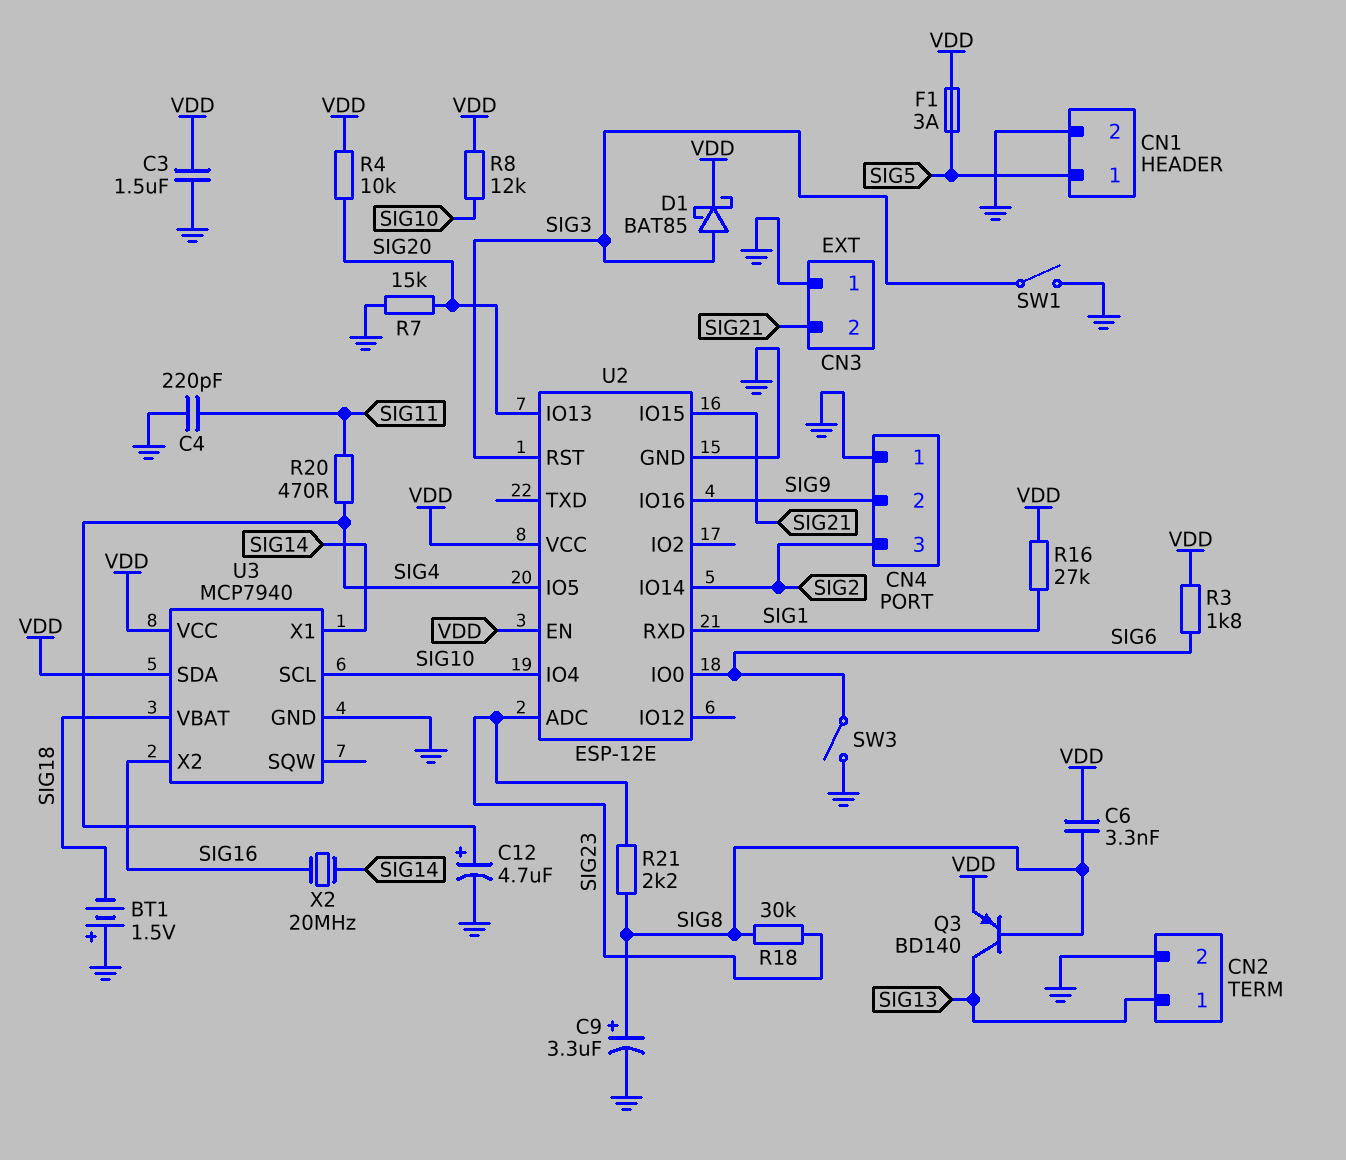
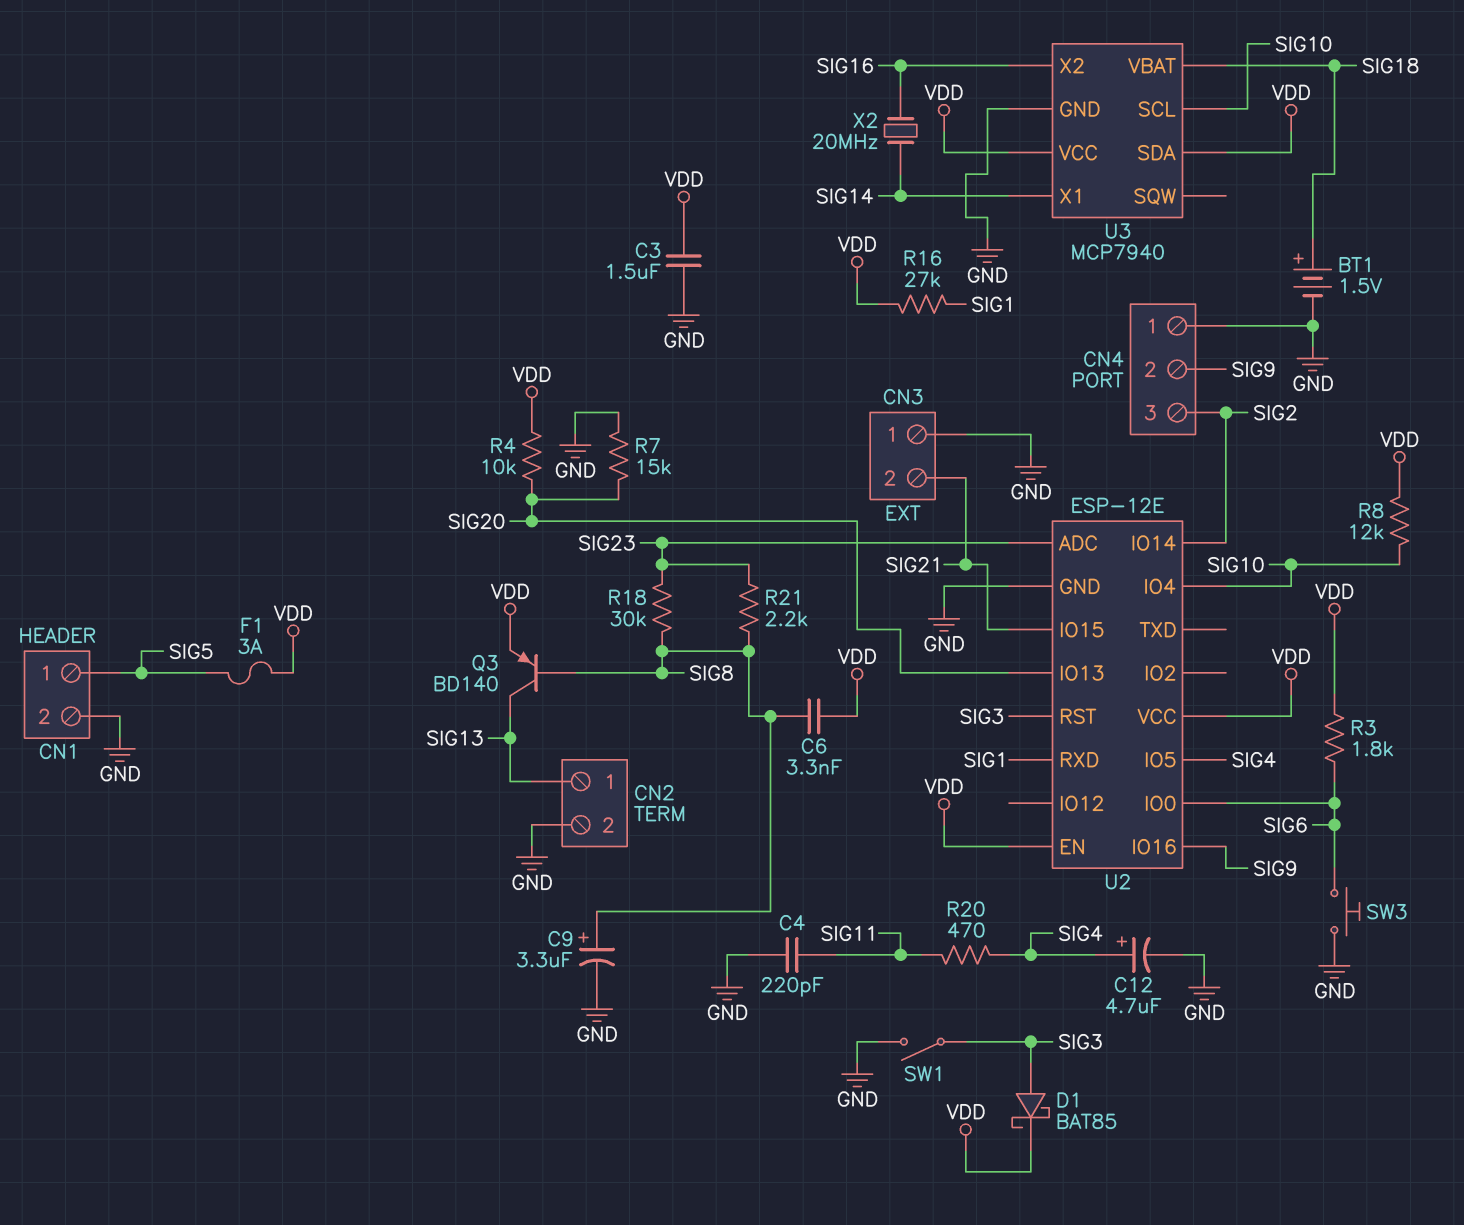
BT1: 1.5V (plus GND, minus SIG18) -> 1.5V (plus SIG18, minus GND)
SW3: switch (GND, SIG6) -> button (GND, SIG6)

